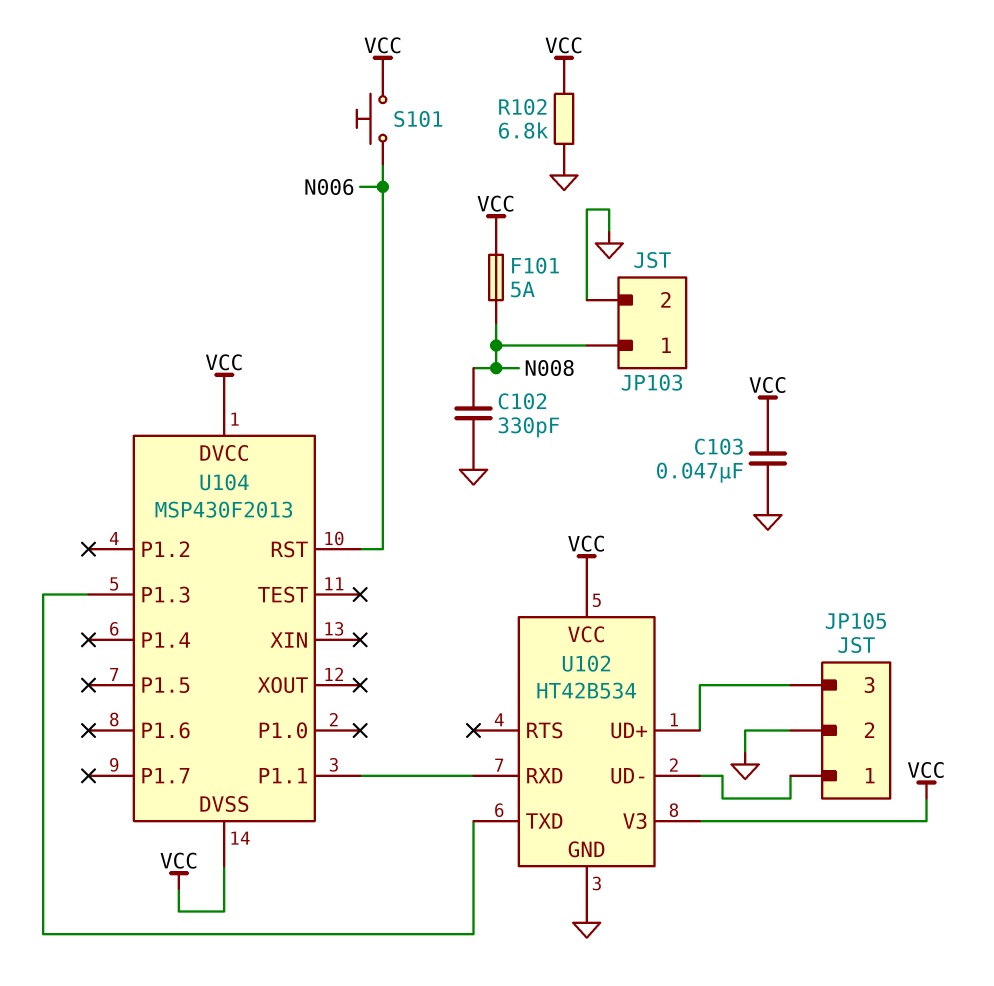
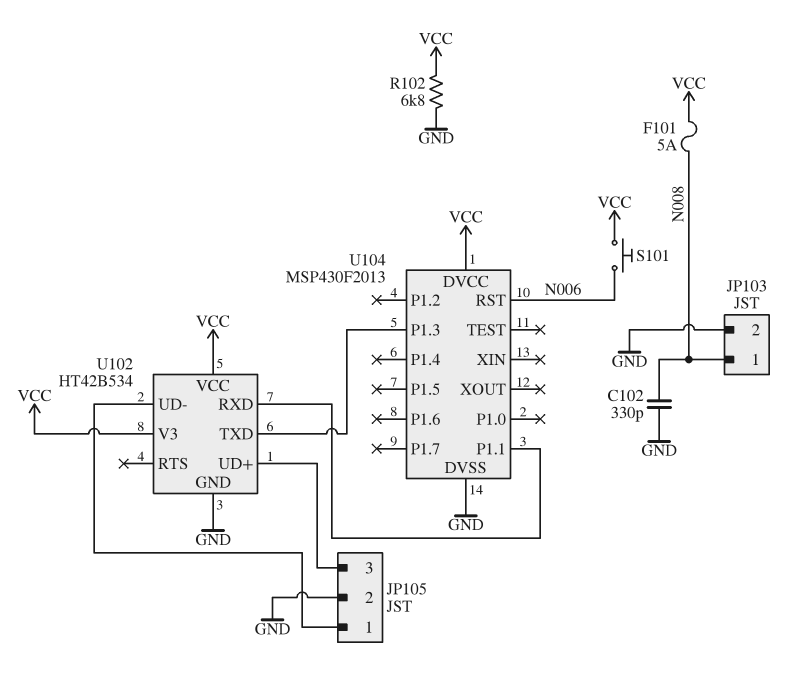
C103: 47nF (GND, VCC) -> none
U104 pin DVSS: VCC -> GND

